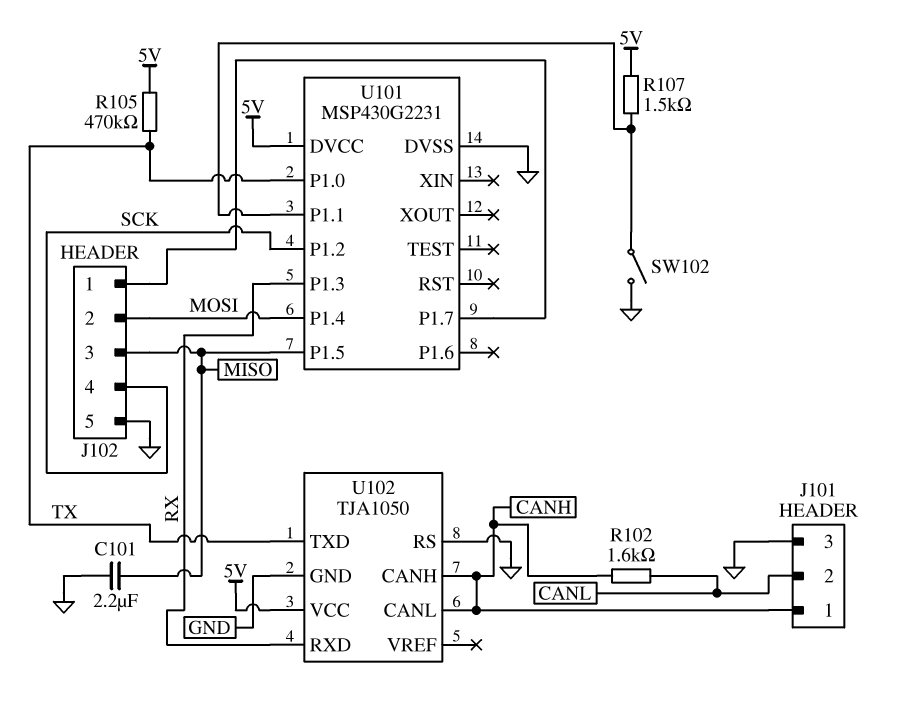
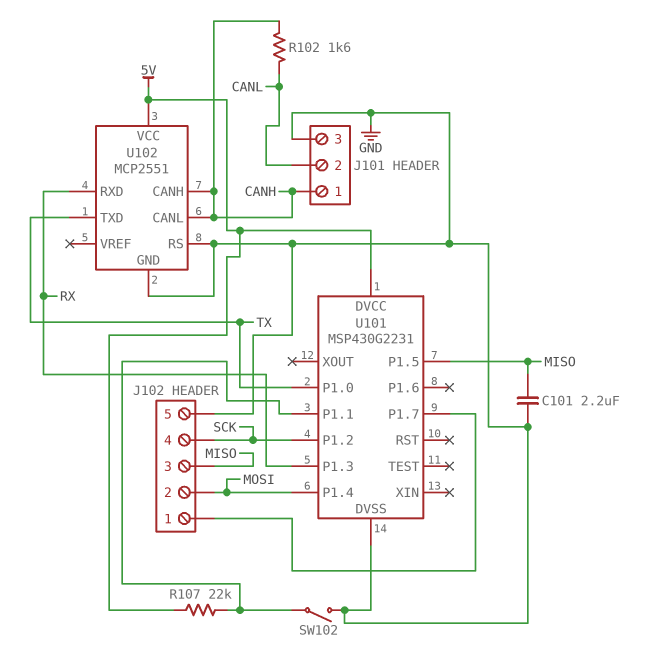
R105: 470k (5V, TX) -> none
R107: 1.5k (5V, U101/P1.1) -> 22k (5V, U101/P1.1)
U102: TJA1050 -> MCP2551

